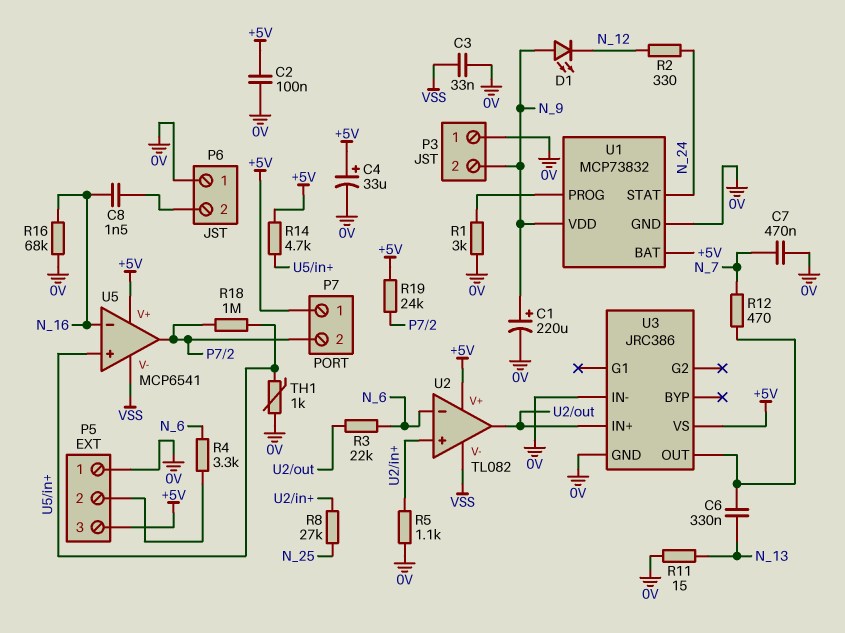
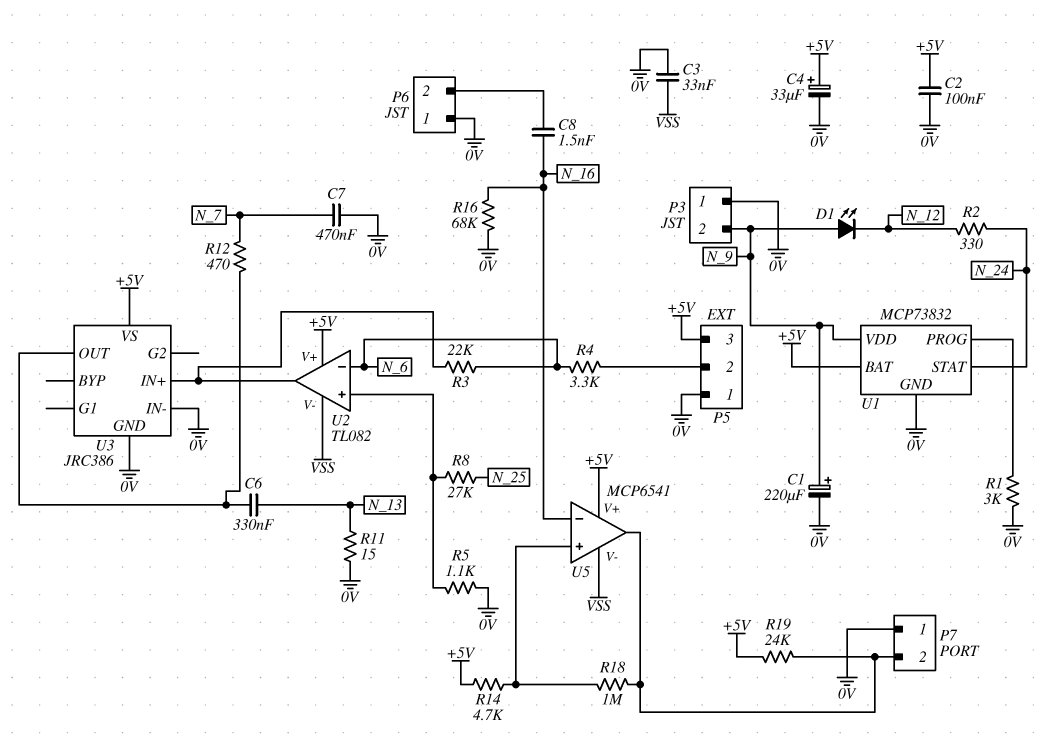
P7 pin 1: +5V -> 0V
TH1: 1k (0V, U5/in+) -> none

